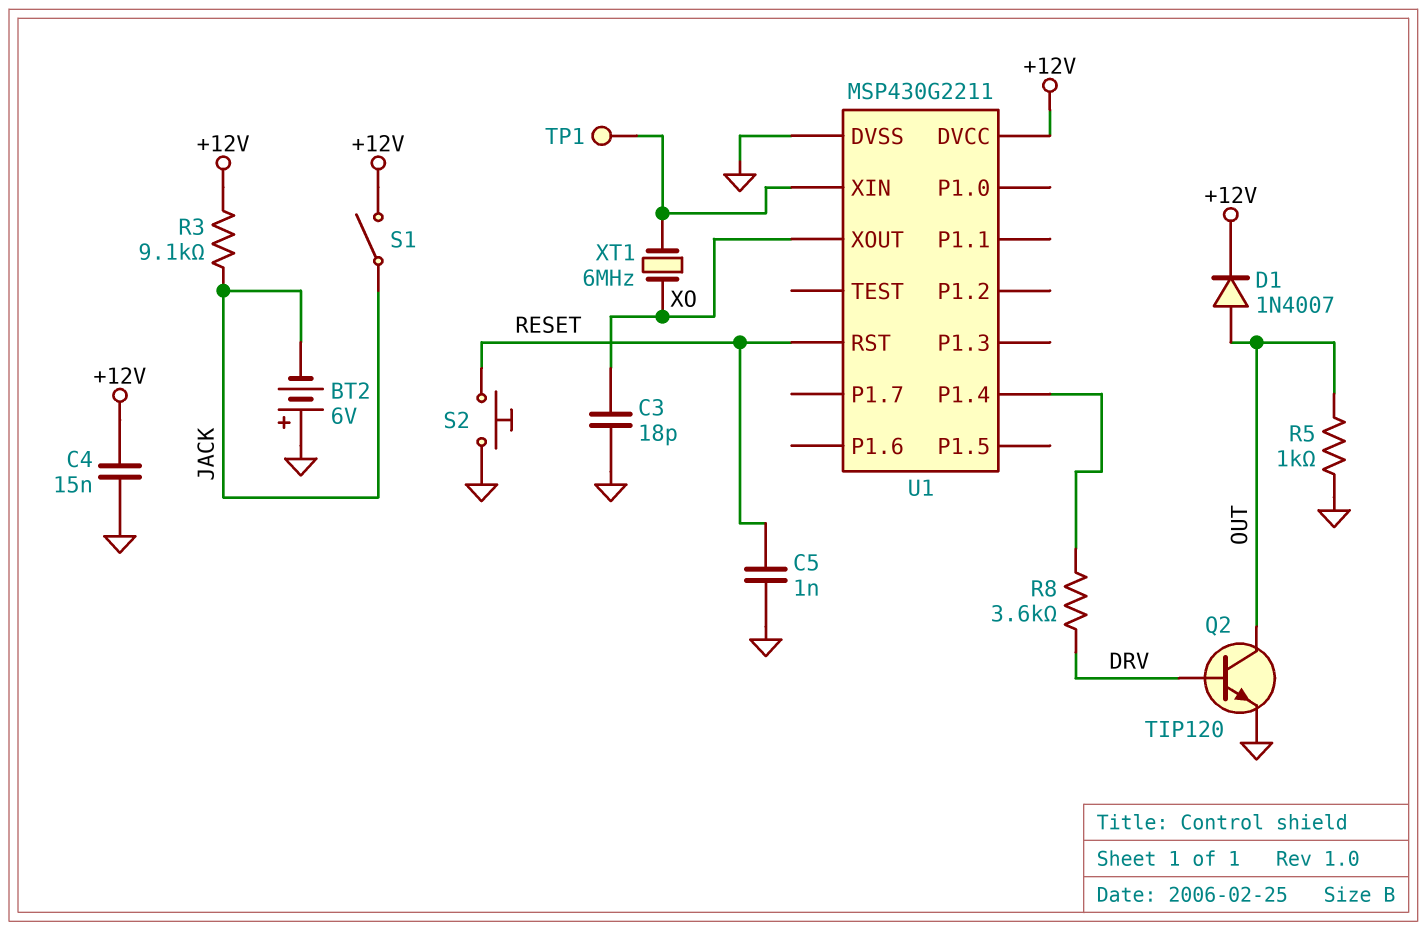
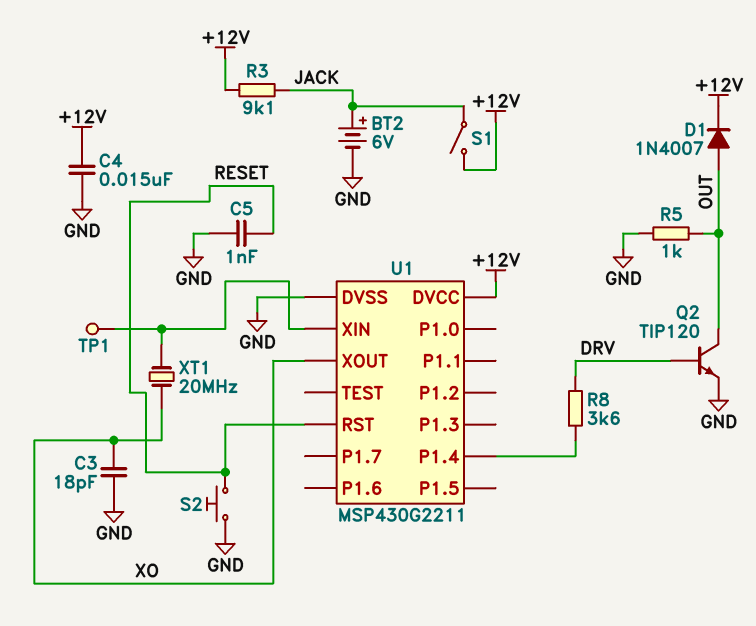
BT2: 6V (plus GND, minus JACK) -> 6V (plus JACK, minus GND)
XT1: 6MHz (U1/XIN, XO) -> 20MHz (U1/XIN, XO)

